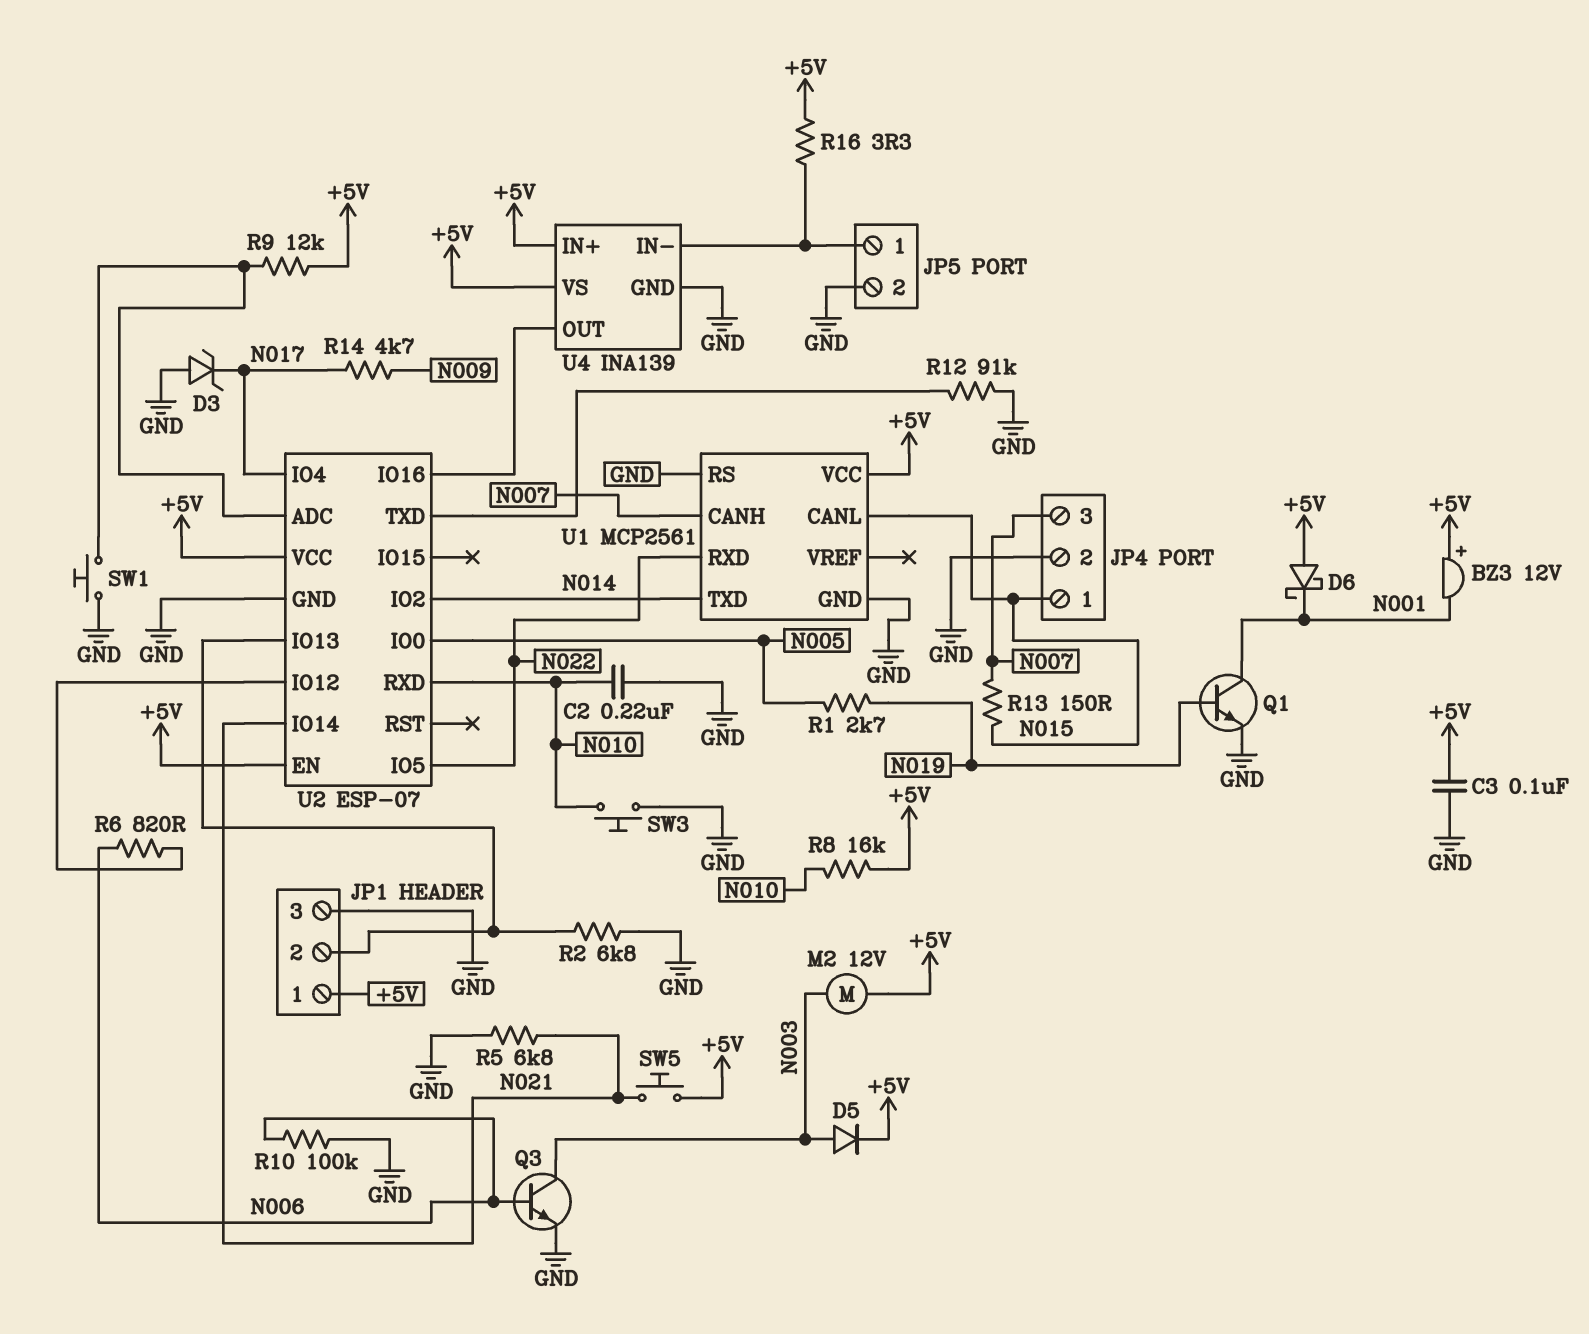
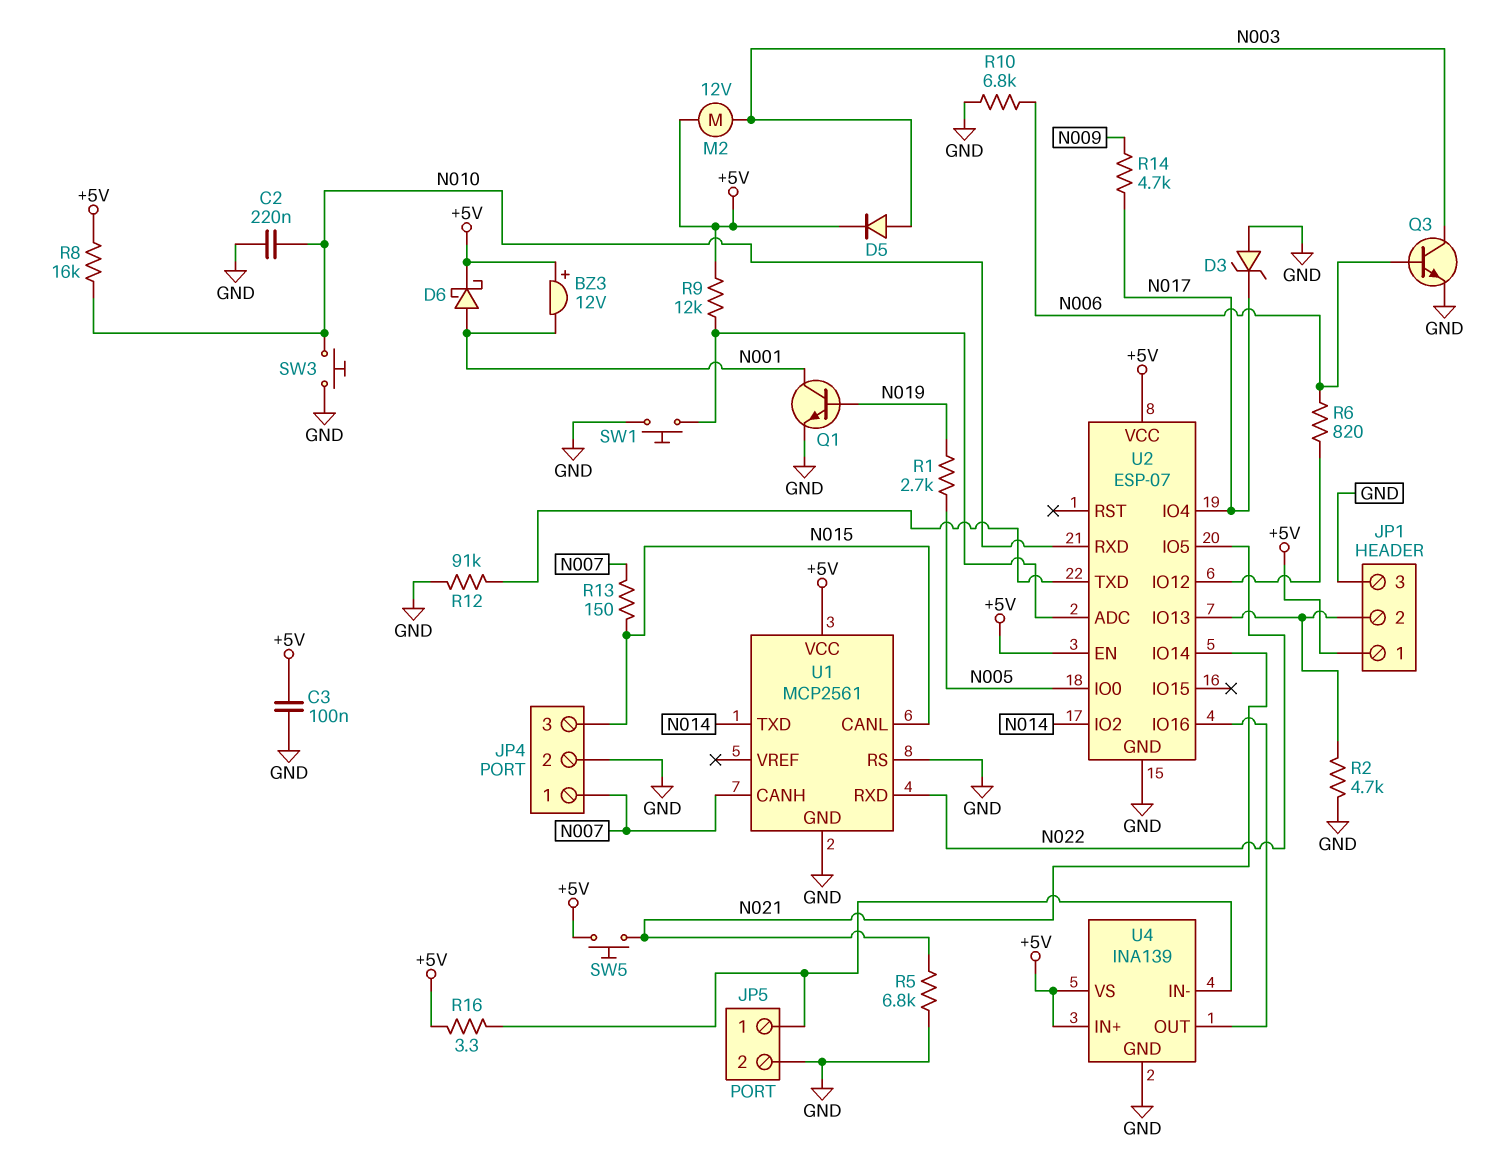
D6: schottky (A +5V, K N001) -> schottky (A N001, K +5V)
JP4 pin 1: N015 -> N007
JP4 pin 3: N007 -> N015
R2: 6.8k (GND, JP1/2) -> 4.7k (GND, JP1/2)
R10: 100k (GND, N006) -> 6.8k (GND, N006)

